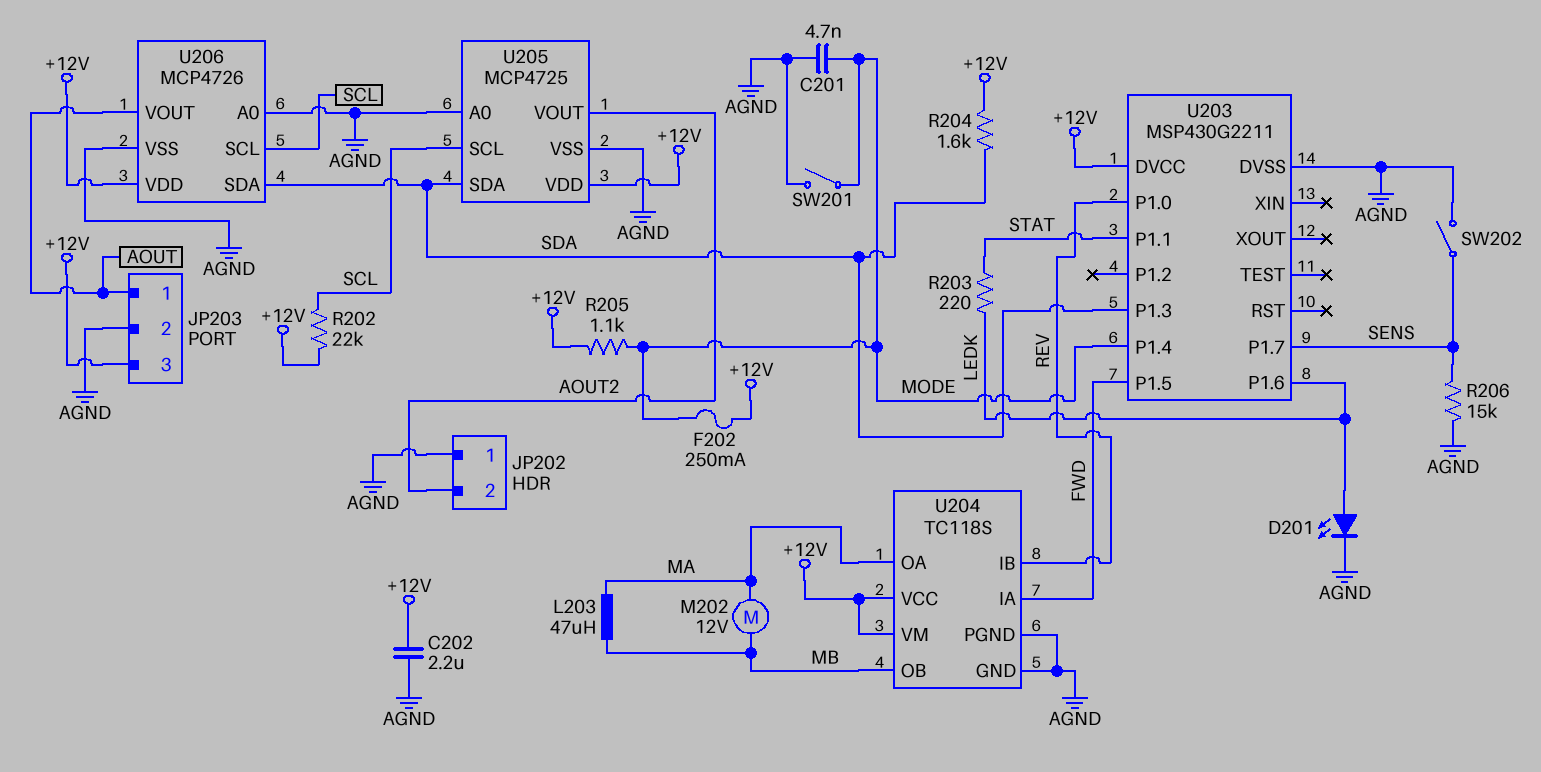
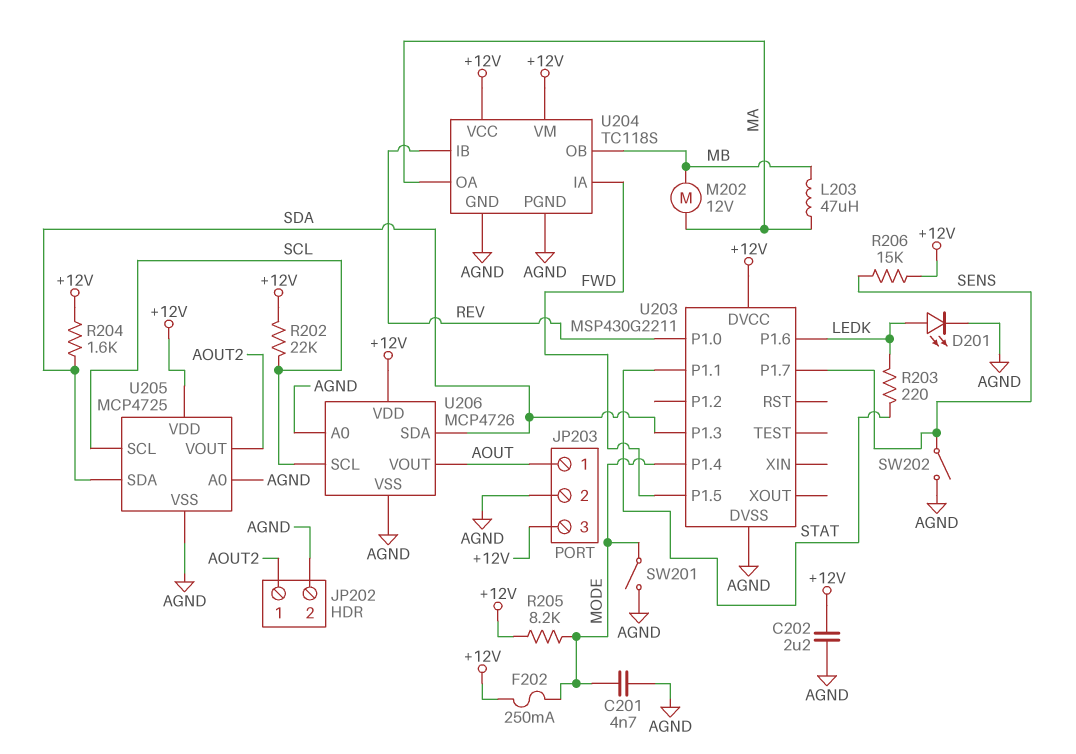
JP202 pin 1: AGND -> AOUT2
JP202 pin 2: AOUT2 -> AGND
R205: 1.1k (+12V, MODE) -> 8.2k (+12V, MODE)
R206: 15k (AGND, SENS) -> 15k (+12V, SENS)

